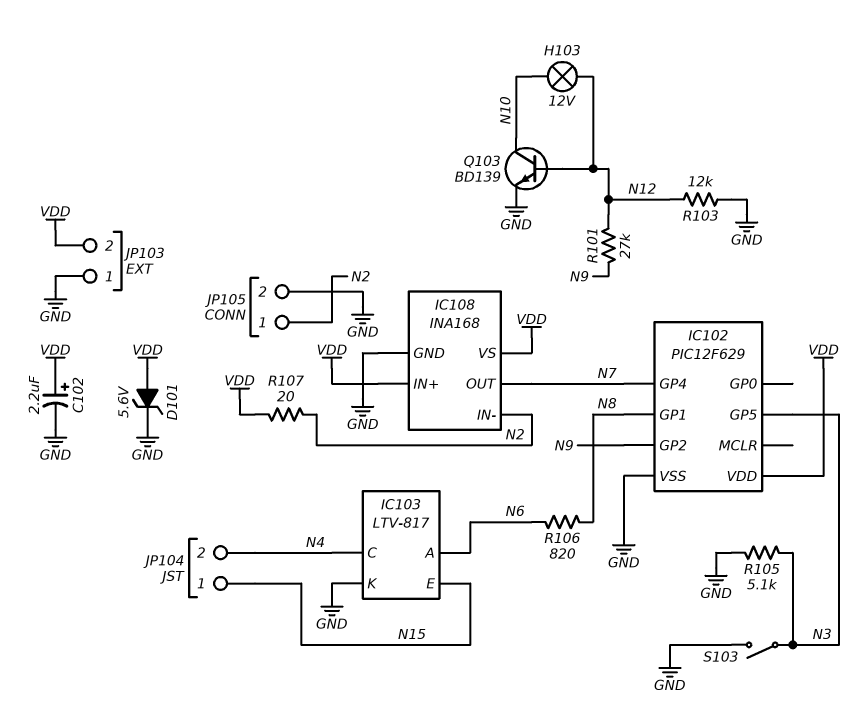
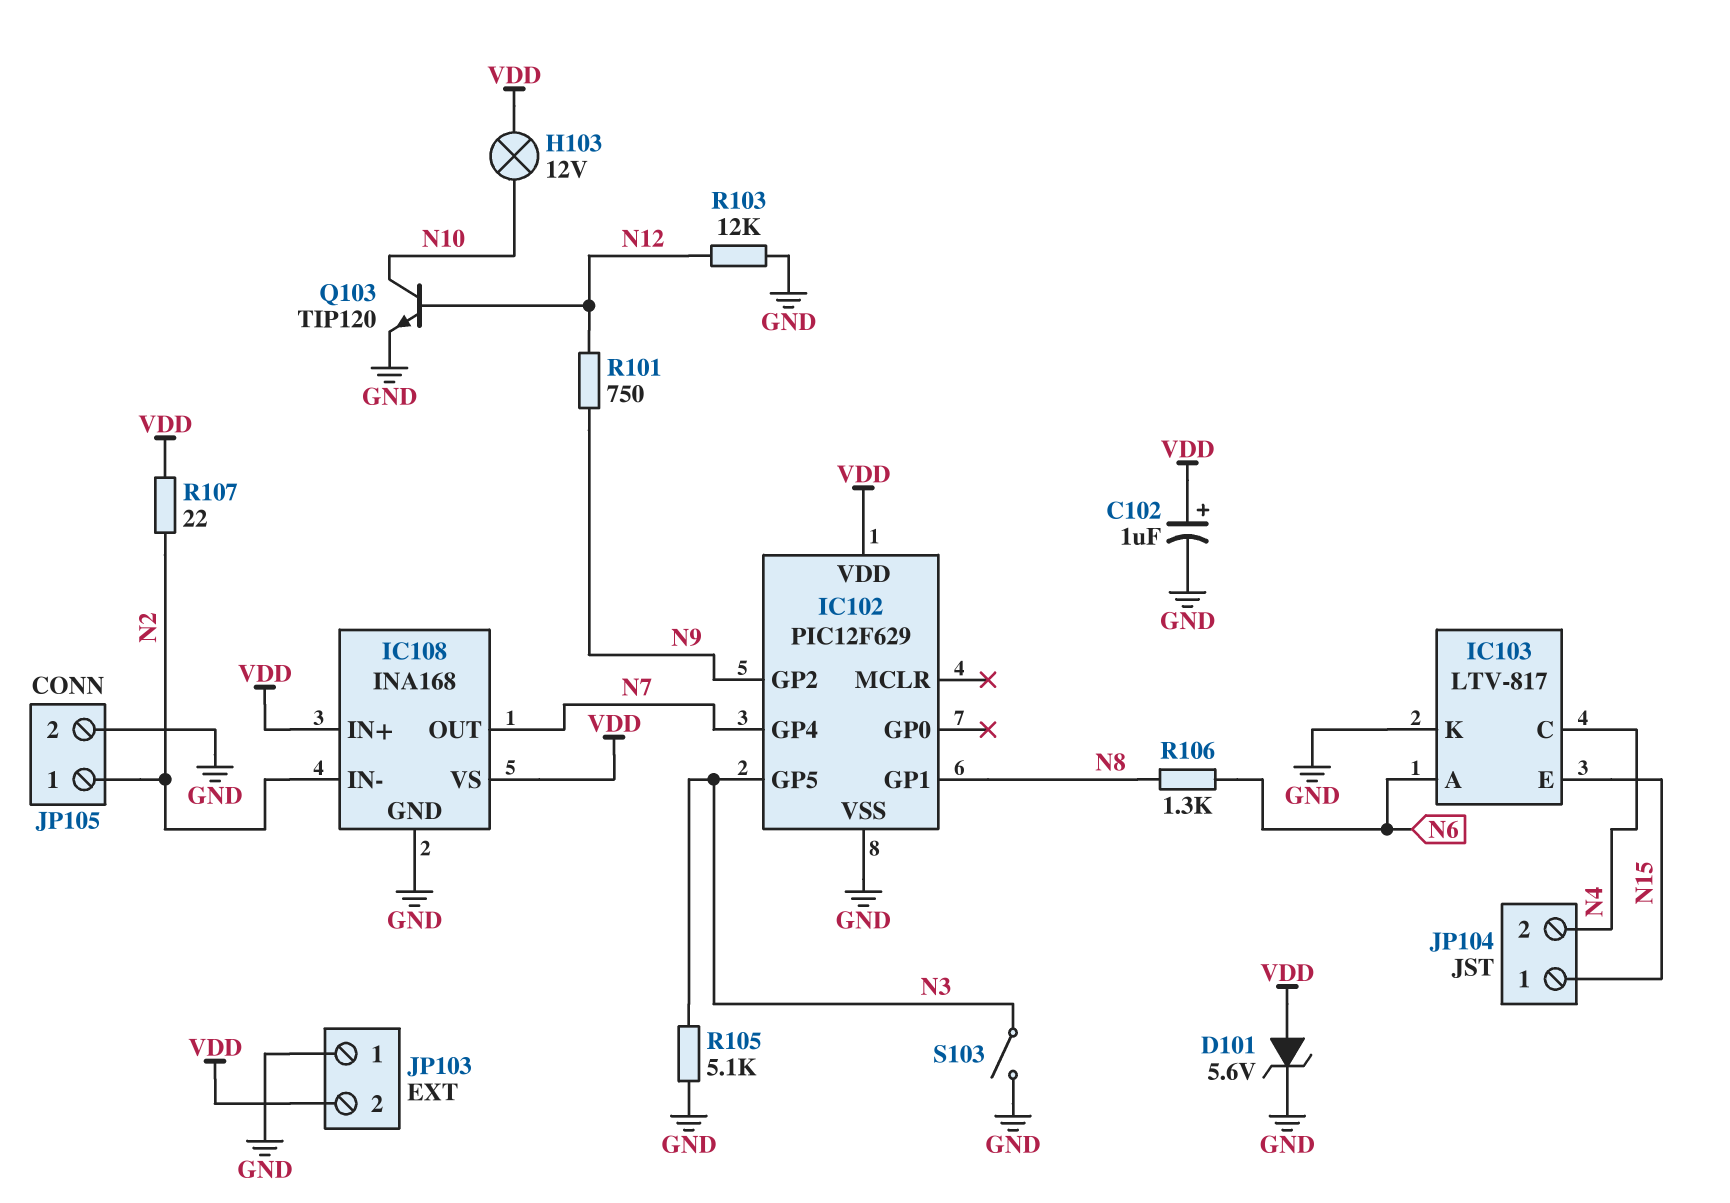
C102: 2.2uF (plus VDD, minus GND) -> 1uF (plus VDD, minus GND)
H103: lamp 12V (N10, N12) -> lamp 12V (N10, VDD)
Q103: NPN BD139 (B N12, C N10, E GND) -> NPN TIP120 (B N12, C N10, E GND)
R101: 27k (N9, N12) -> 750 (N9, N12)
R106: 820 (N6, N8) -> 1.3k (N6, N8)
R107: 20 (N2, VDD) -> 22 (N2, VDD)

